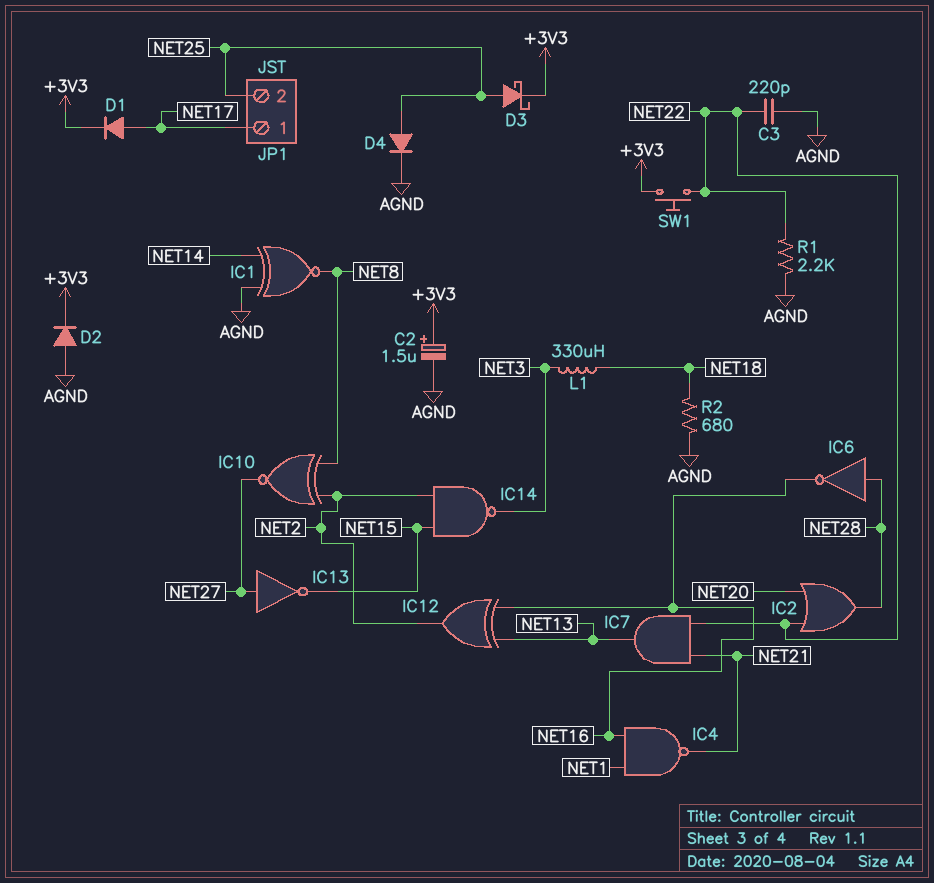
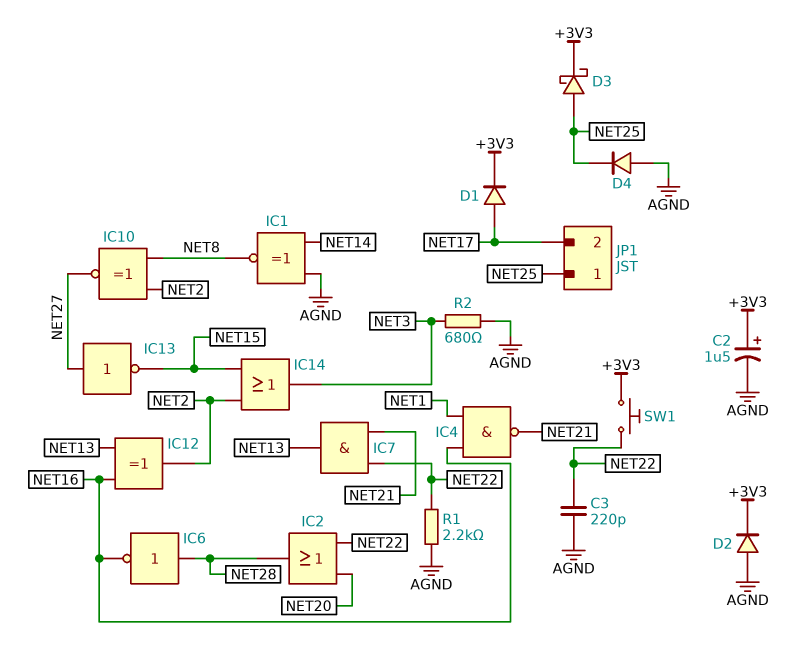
D4: diode (A NET25, K AGND) -> diode (A AGND, K NET25)
IC14: NAND (in NET2, in NET15, out NET3) -> OR (in NET2, in NET15, out NET3)
JP1 pin 1: NET17 -> NET25
JP1 pin 2: NET25 -> NET17
L1: 330uH (NET3, NET18) -> none
R2: 680 (AGND, NET18) -> 680 (AGND, NET3)

